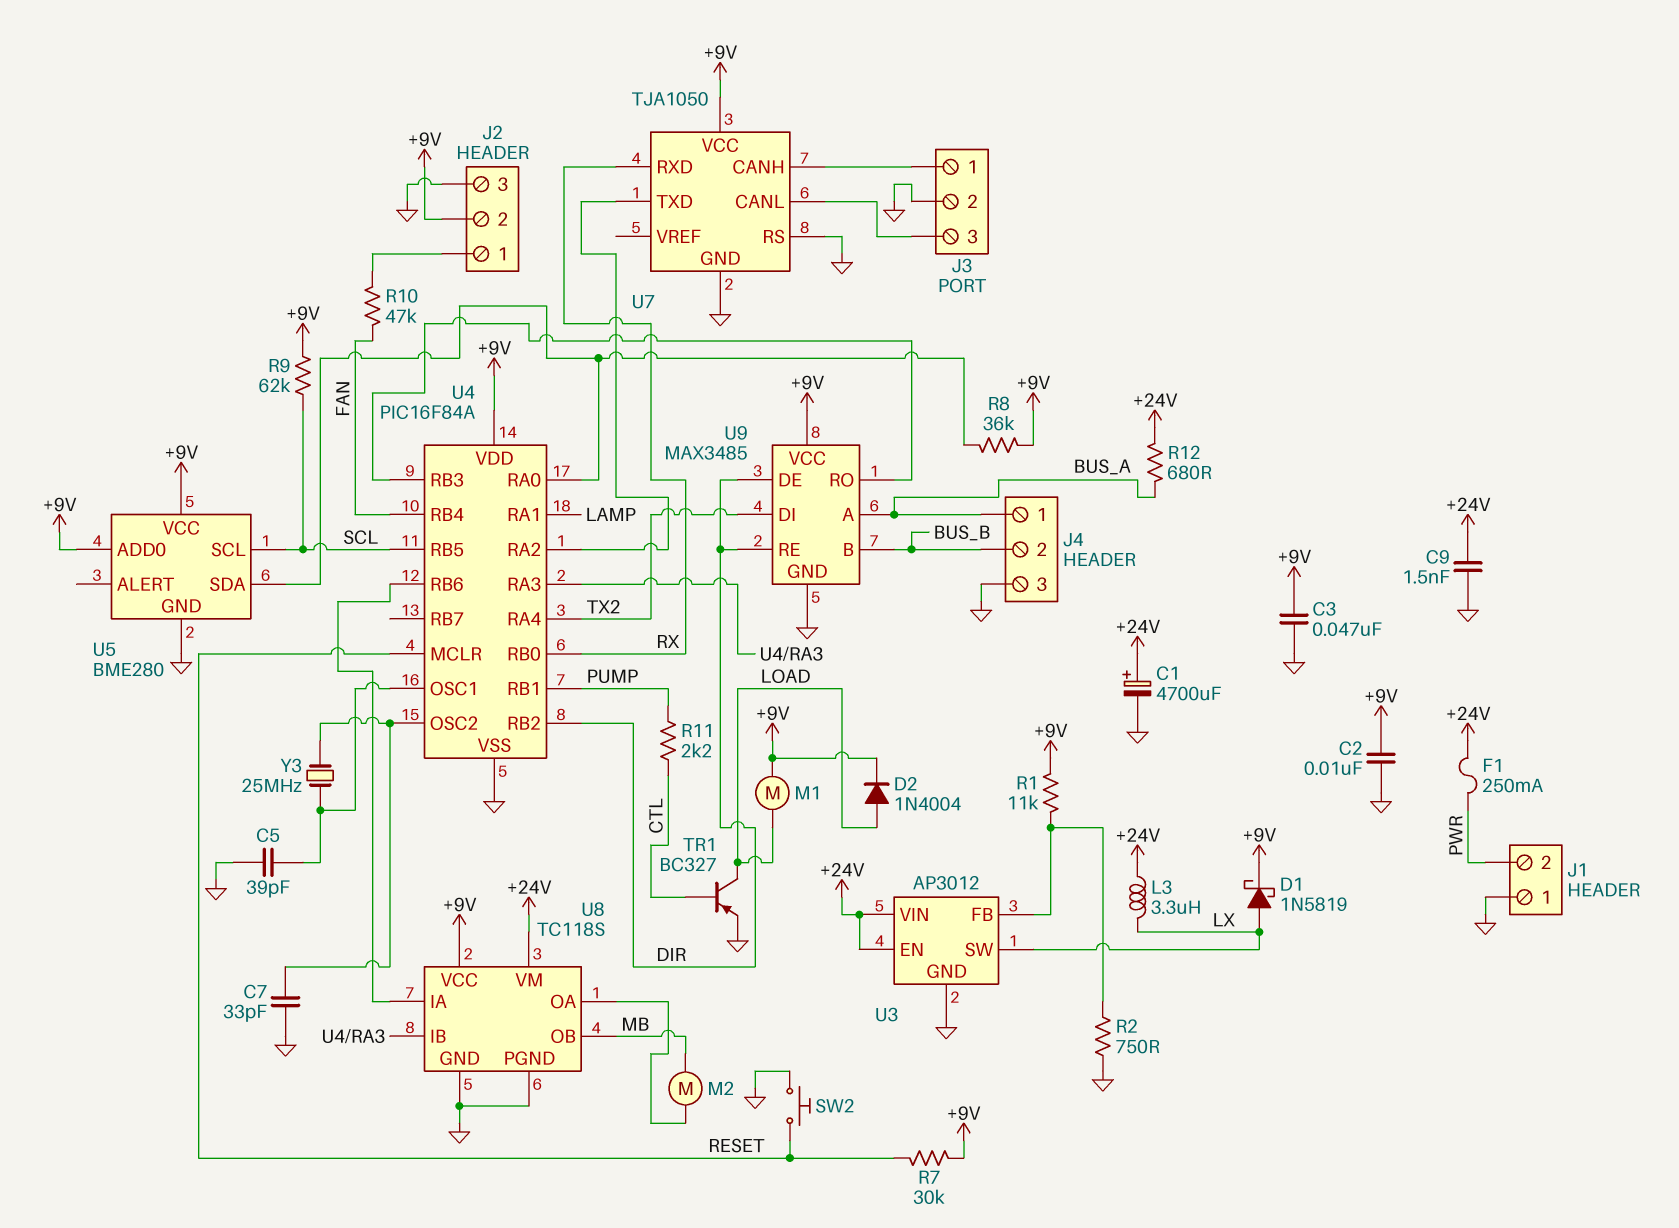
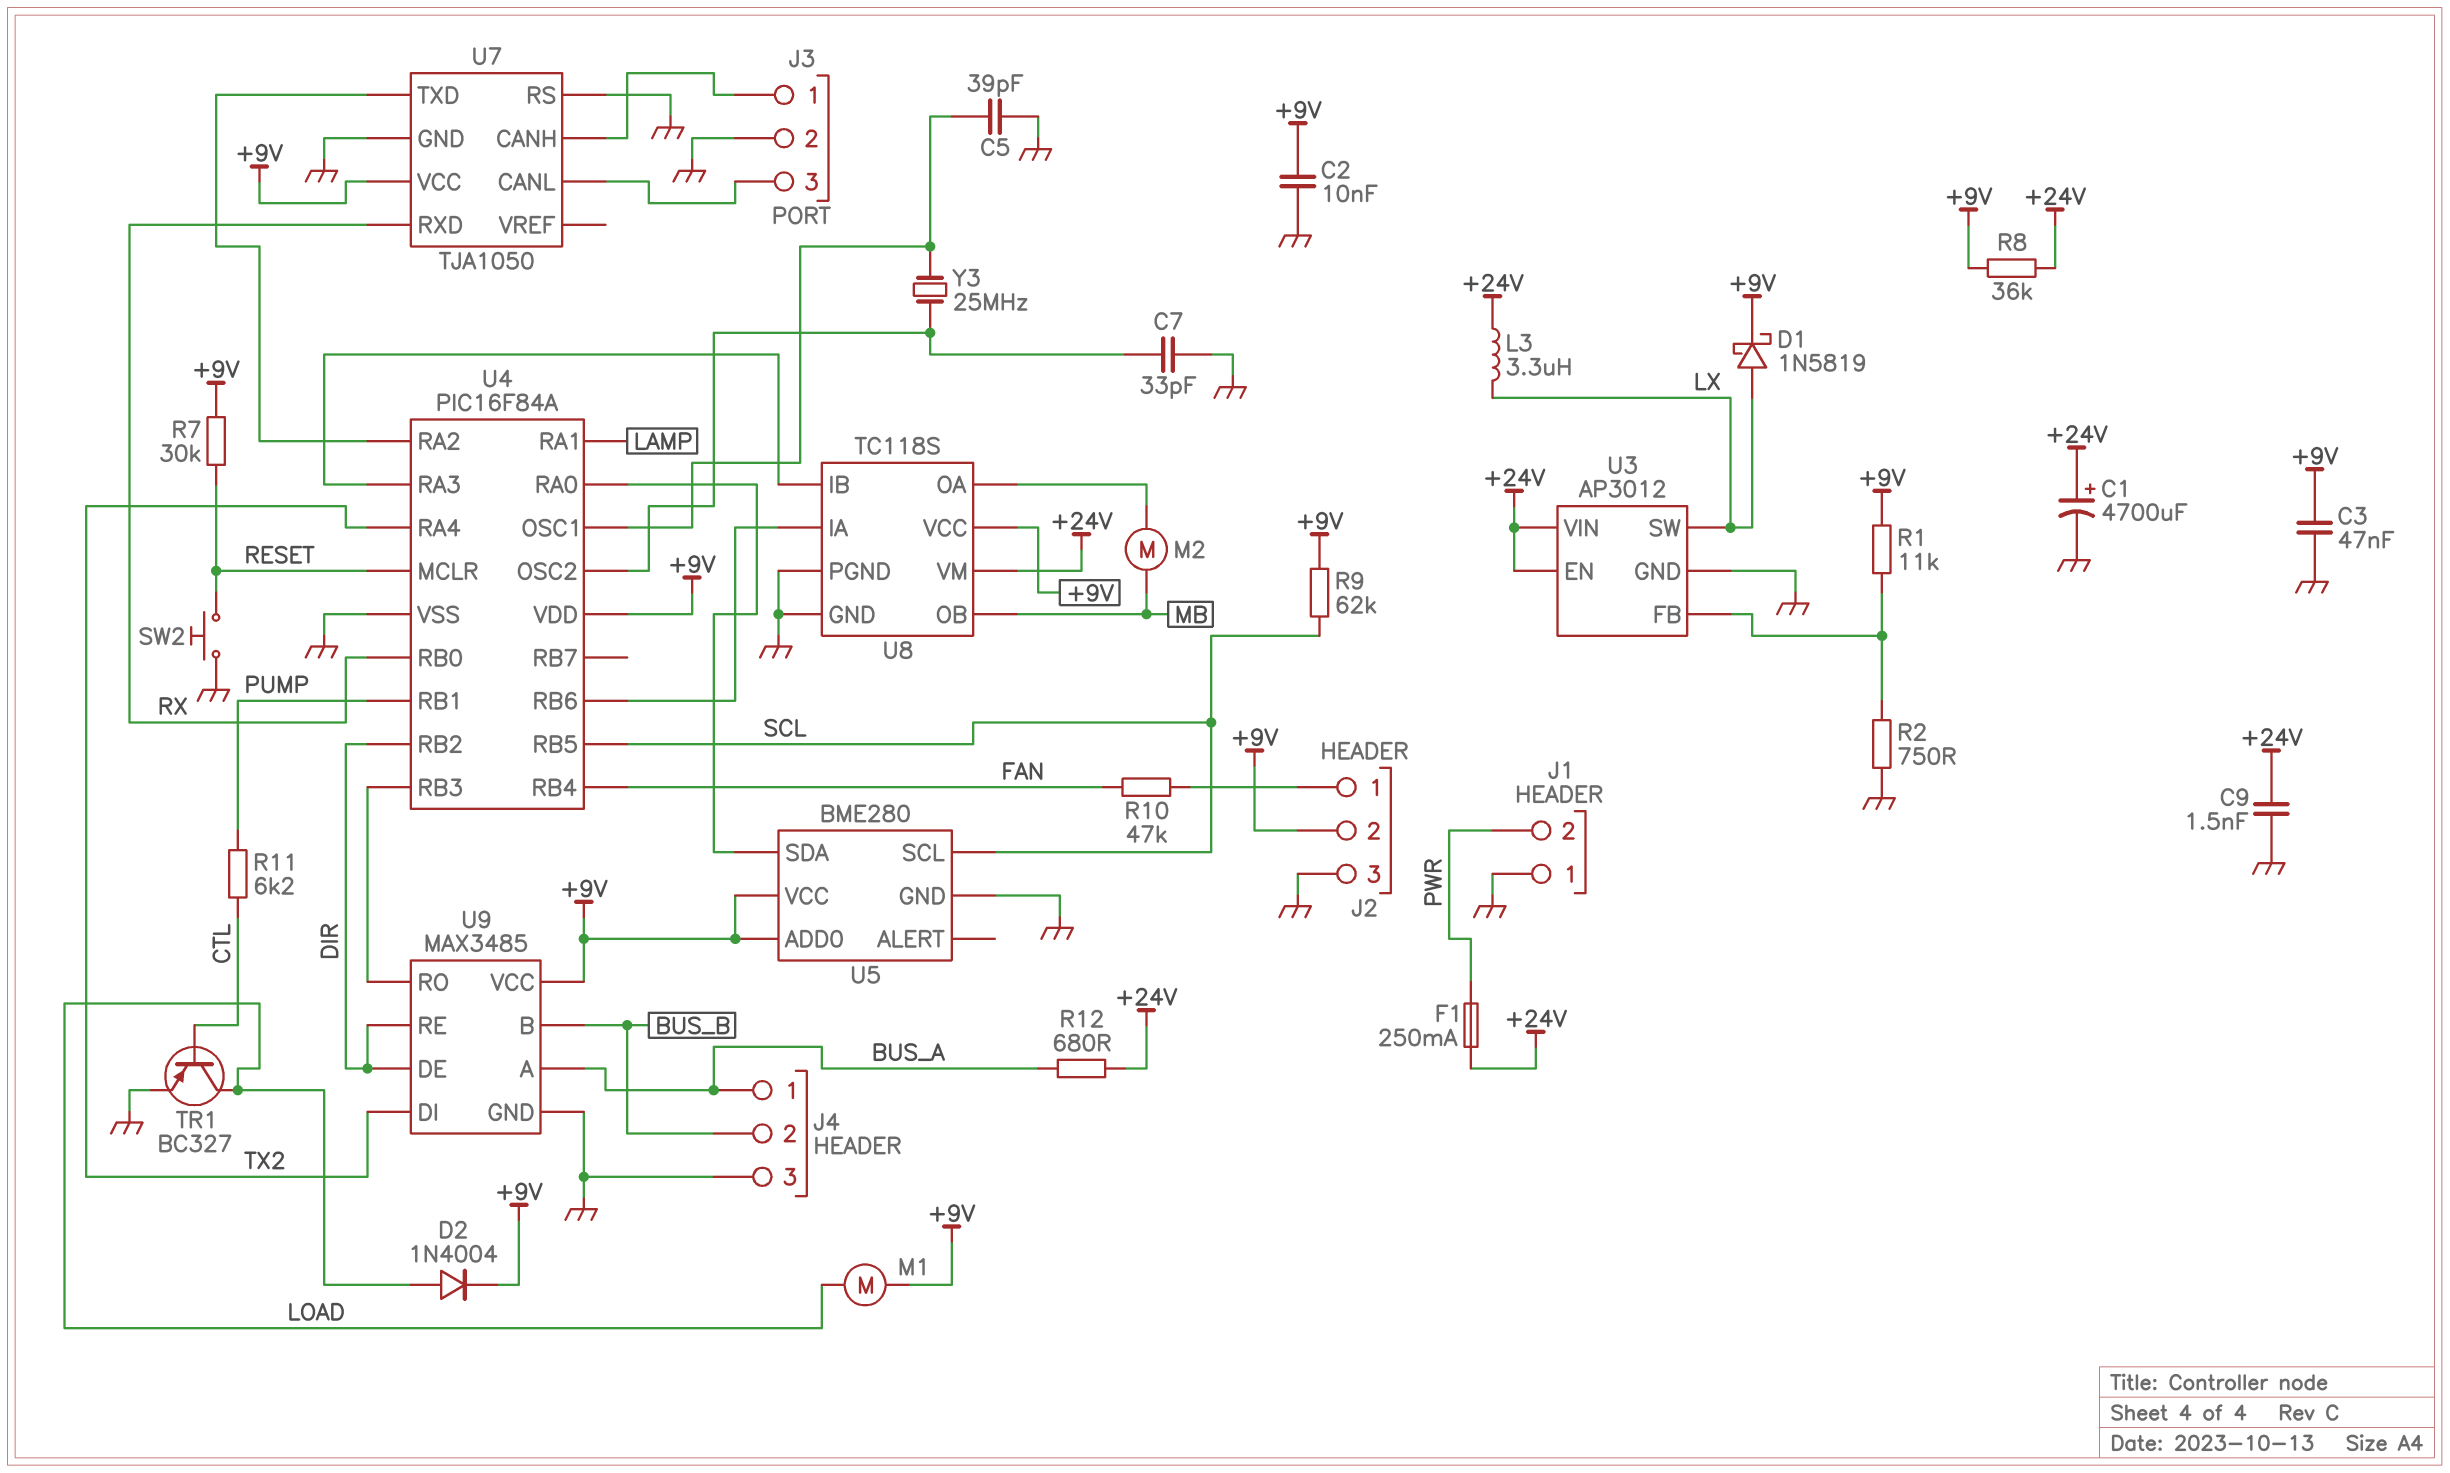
R8: 36k (+9V, U4/RA0) -> 36k (+9V, +24V)
R11: 2.2k (CTL, PUMP) -> 6.2k (CTL, PUMP)

